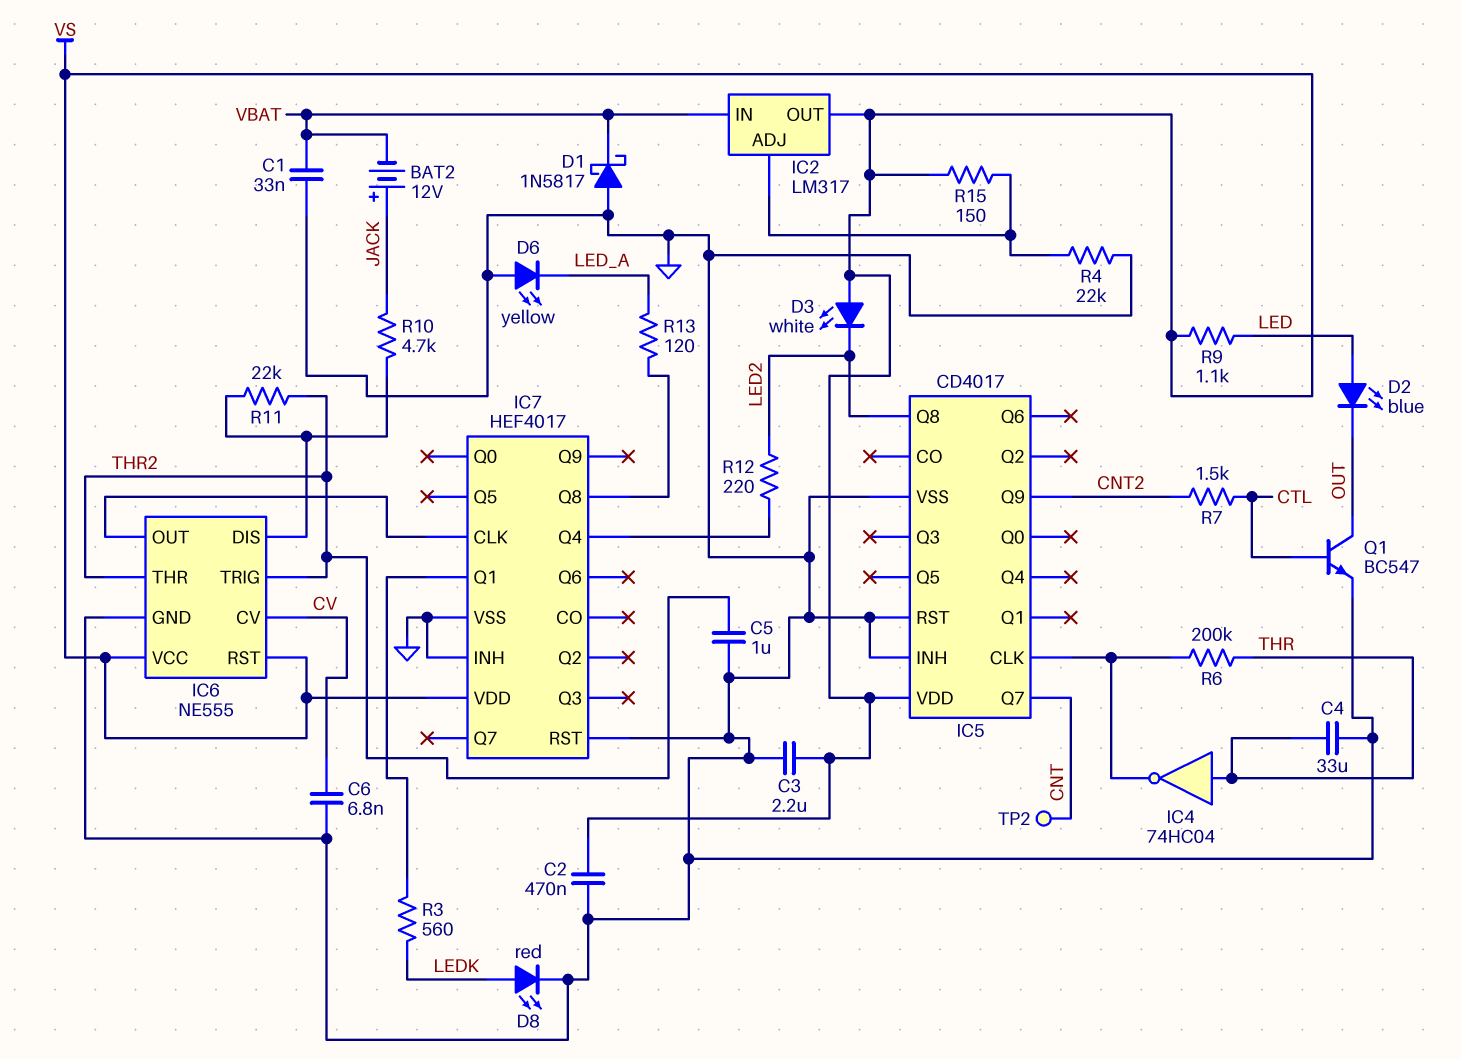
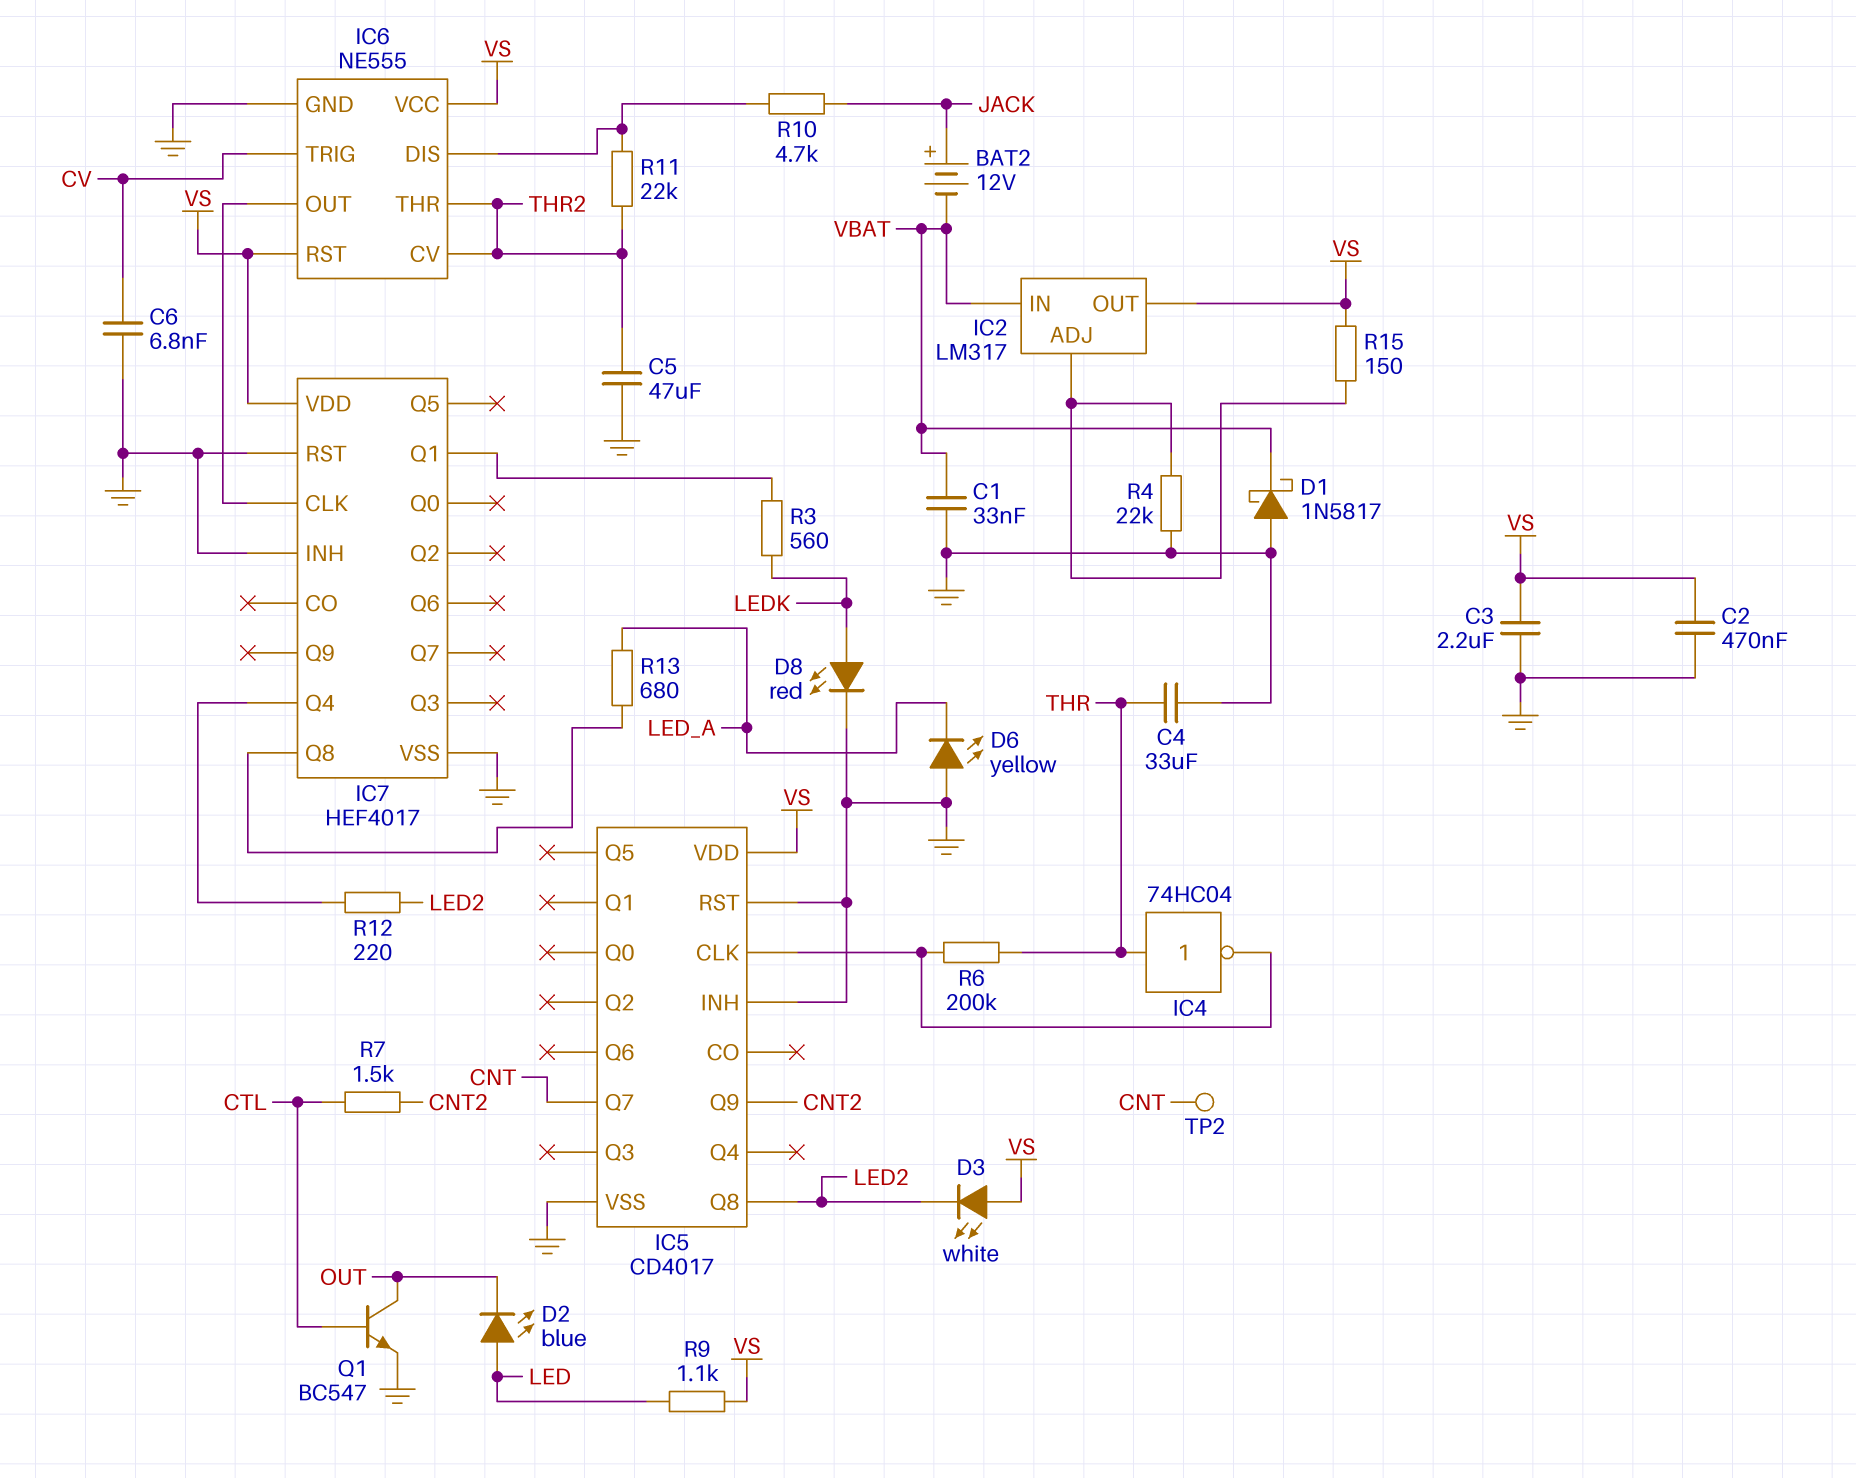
C5: 1uF (GND, THR2) -> 47uF (GND, THR2)
IC6 pin CV: CV -> THR2
IC6 pin TRIG: THR2 -> CV
R13: 120 (IC7/Q8, LED_A) -> 680 (IC7/Q8, LED_A)

